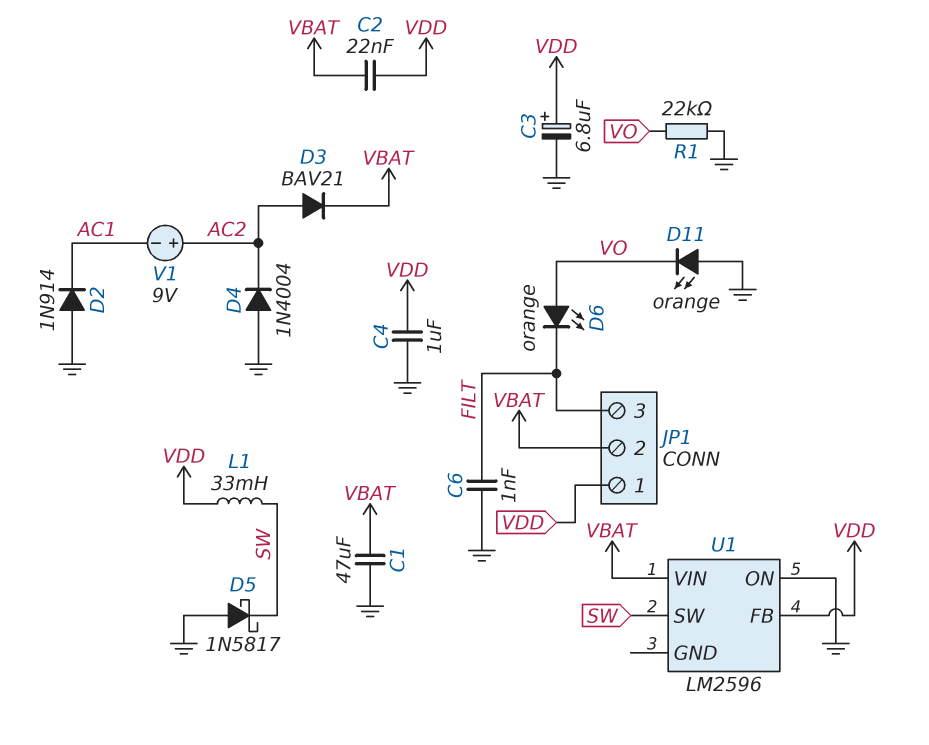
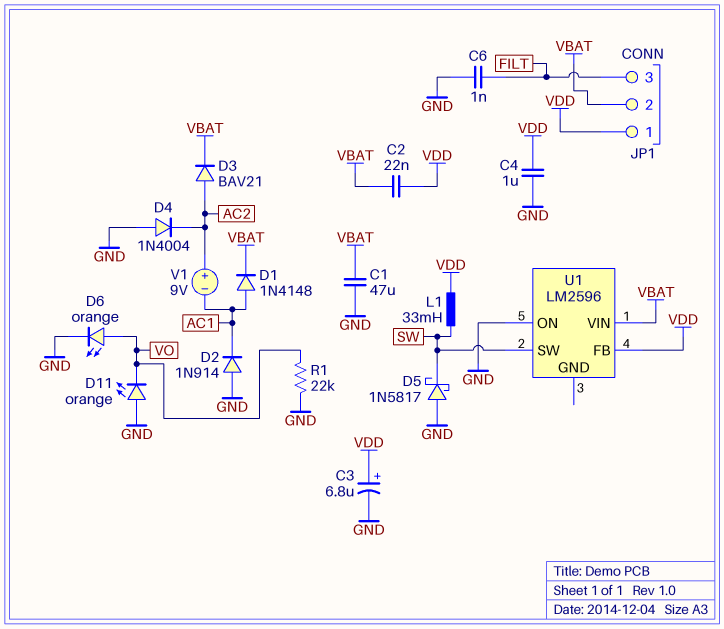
D1: none -> diode 1N4148 (A AC1, K VBAT)
D6: LED orange (A VO, K FILT) -> LED orange (A VO, K GND)

